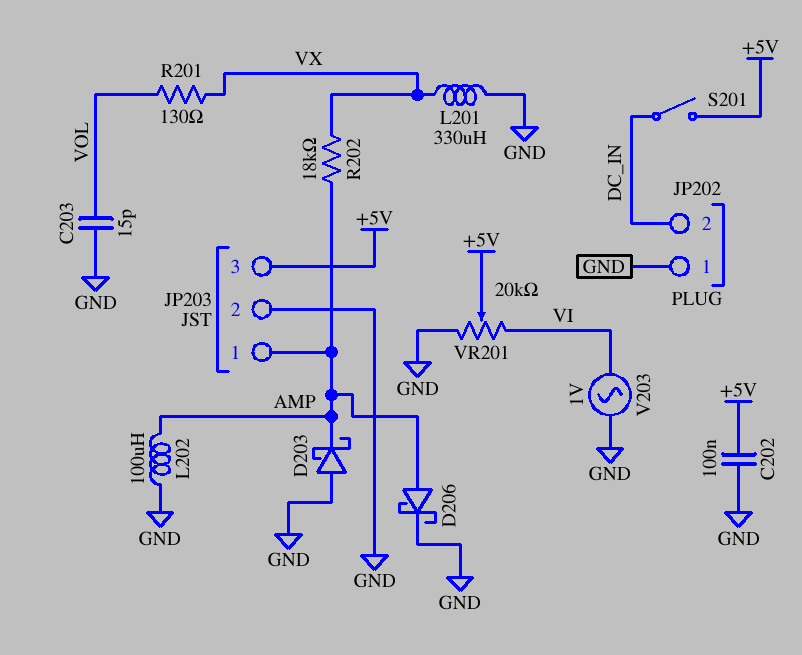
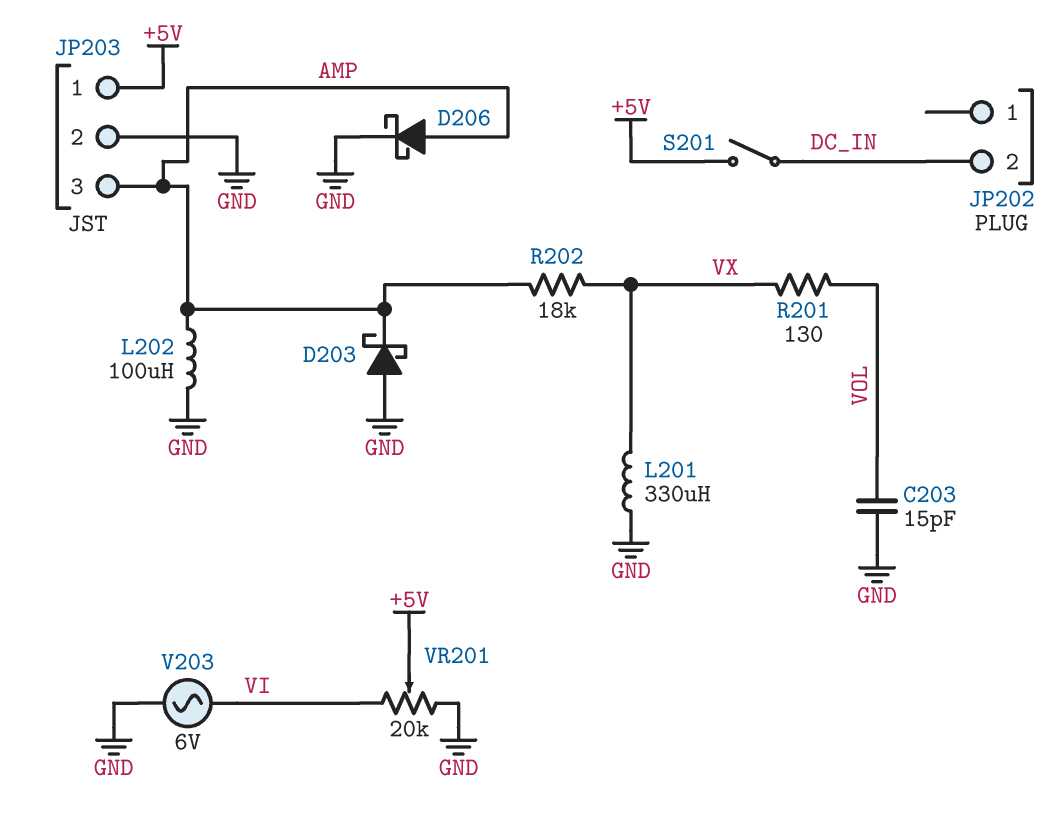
C202: 100nF (+5V, GND) -> none
JP202 pin 1: GND -> none
JP203 pin 1: AMP -> +5V
JP203 pin 3: +5V -> AMP
V203: AC 1V (GND, VI) -> AC 6V (GND, VI)

